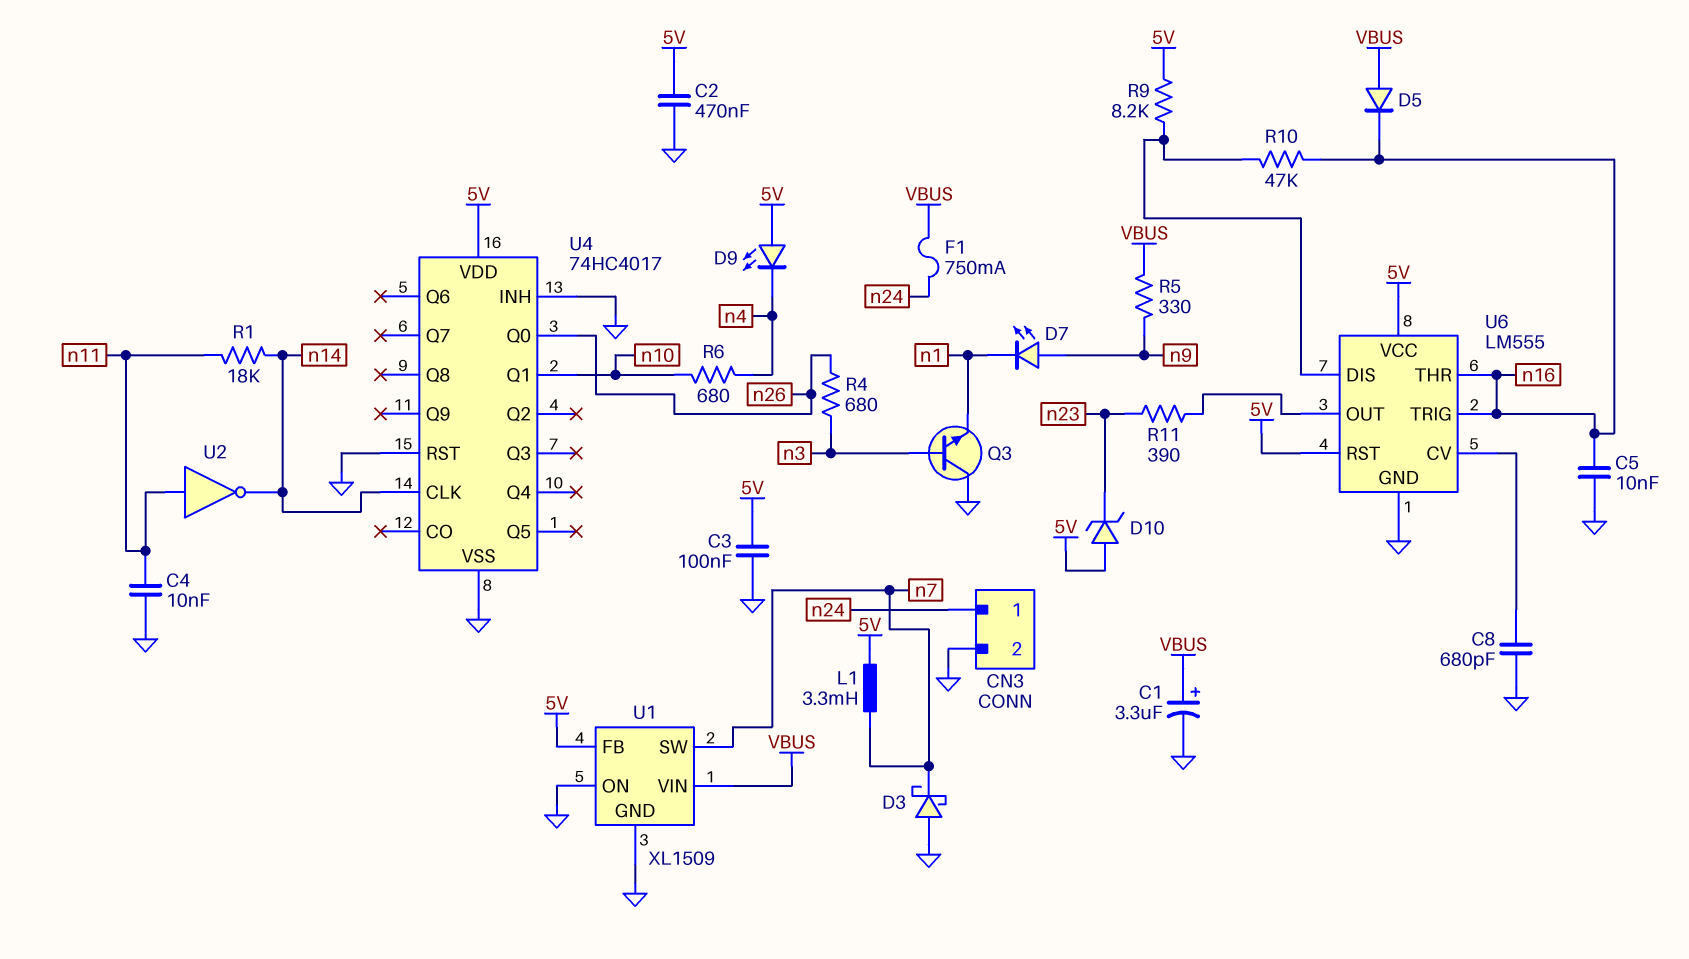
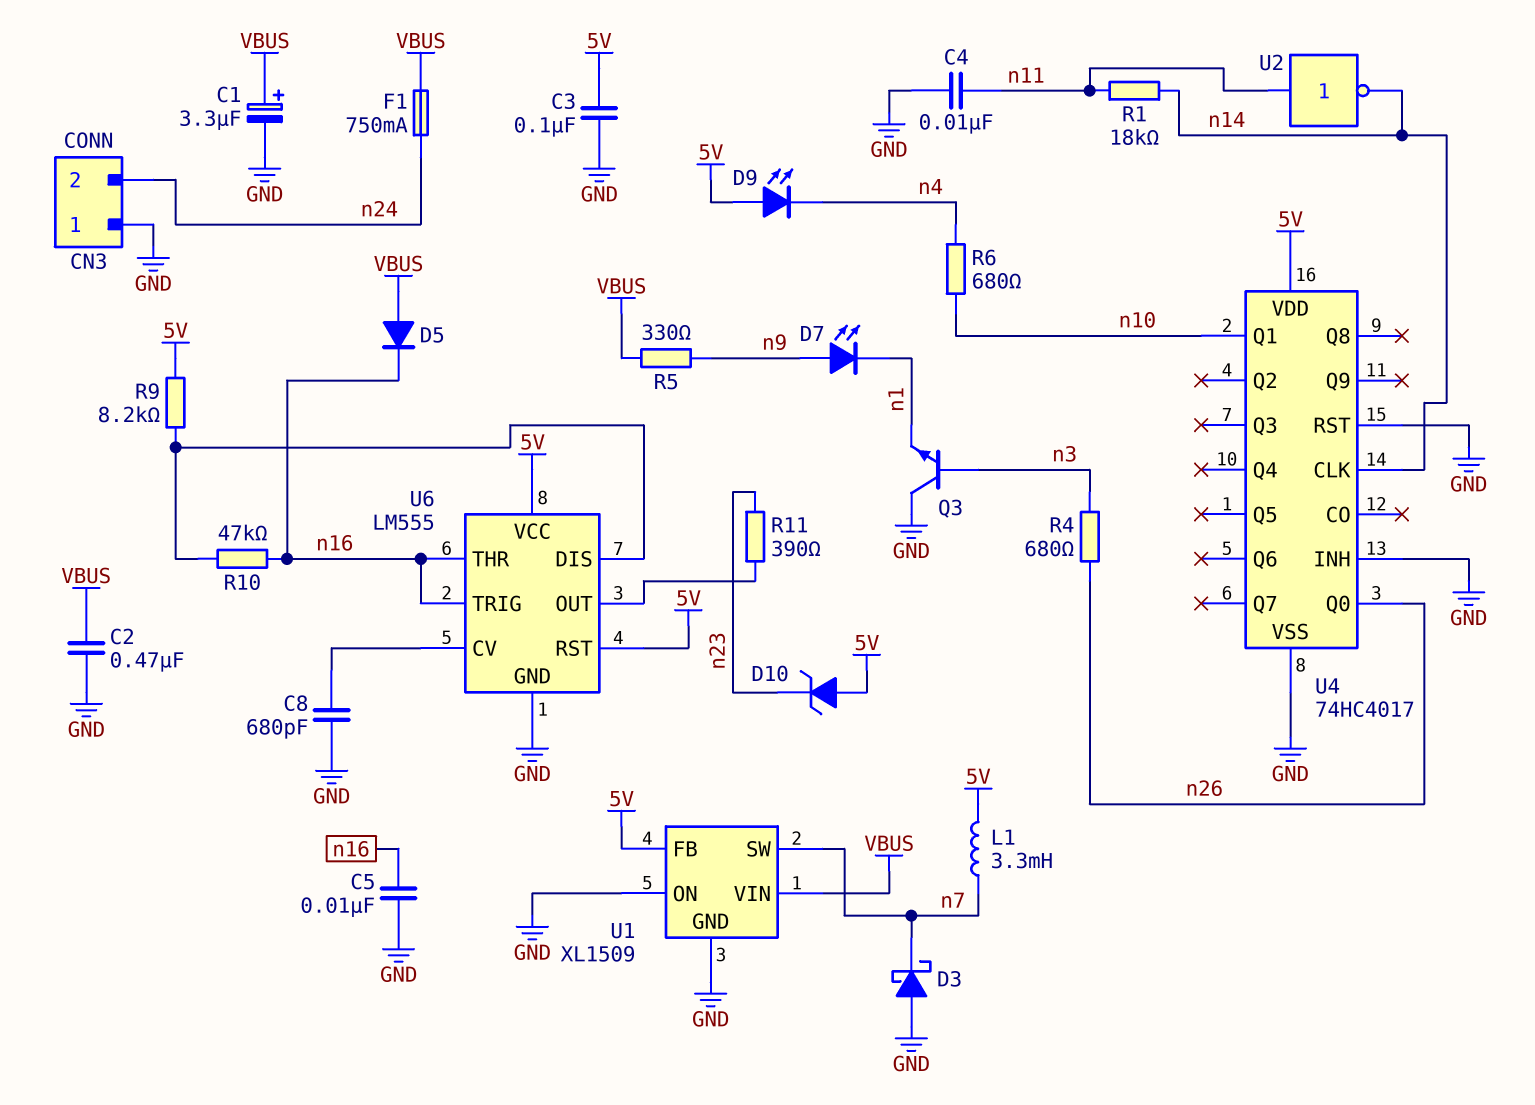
C2: 470nF (5V, GND) -> 470nF (GND, VBUS)
CN3 pin 1: n24 -> GND
CN3 pin 2: GND -> n24

